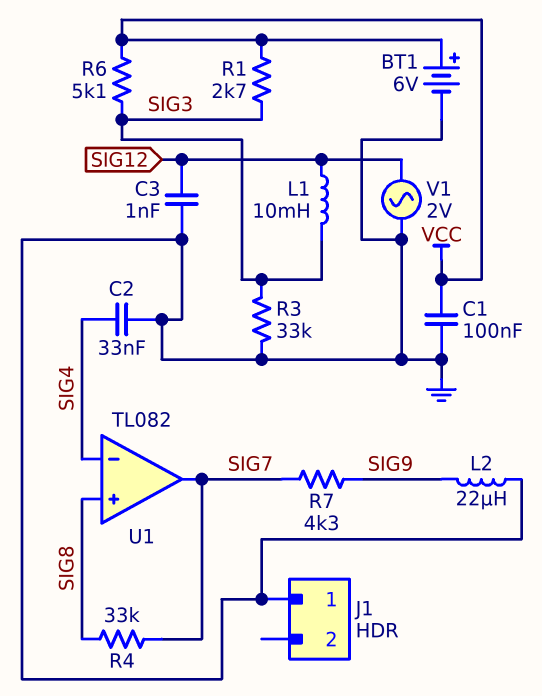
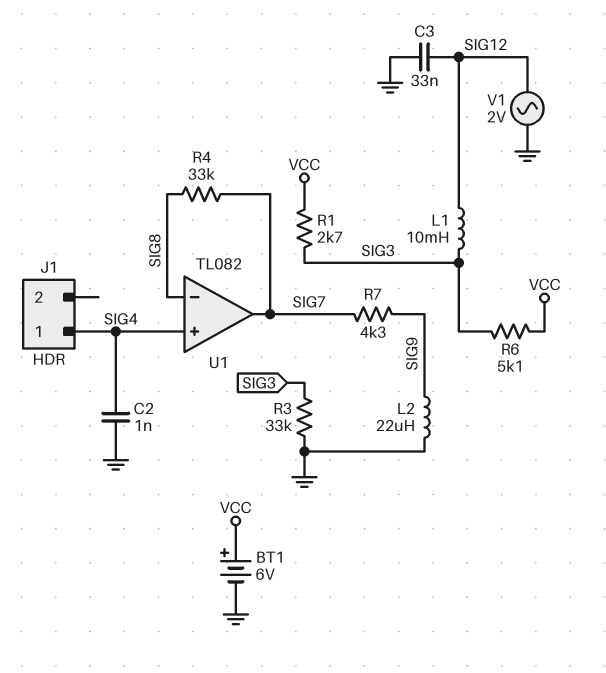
C1: 100nF (GND, VCC) -> none
C2: 33nF (GND, SIG4) -> 1nF (GND, SIG4)
C3: 1nF (GND, SIG12) -> 33nF (GND, SIG12)
J1 pin 1: GND -> SIG4
U1 pin in+: SIG8 -> SIG4
U1 pin in-: SIG4 -> SIG8

